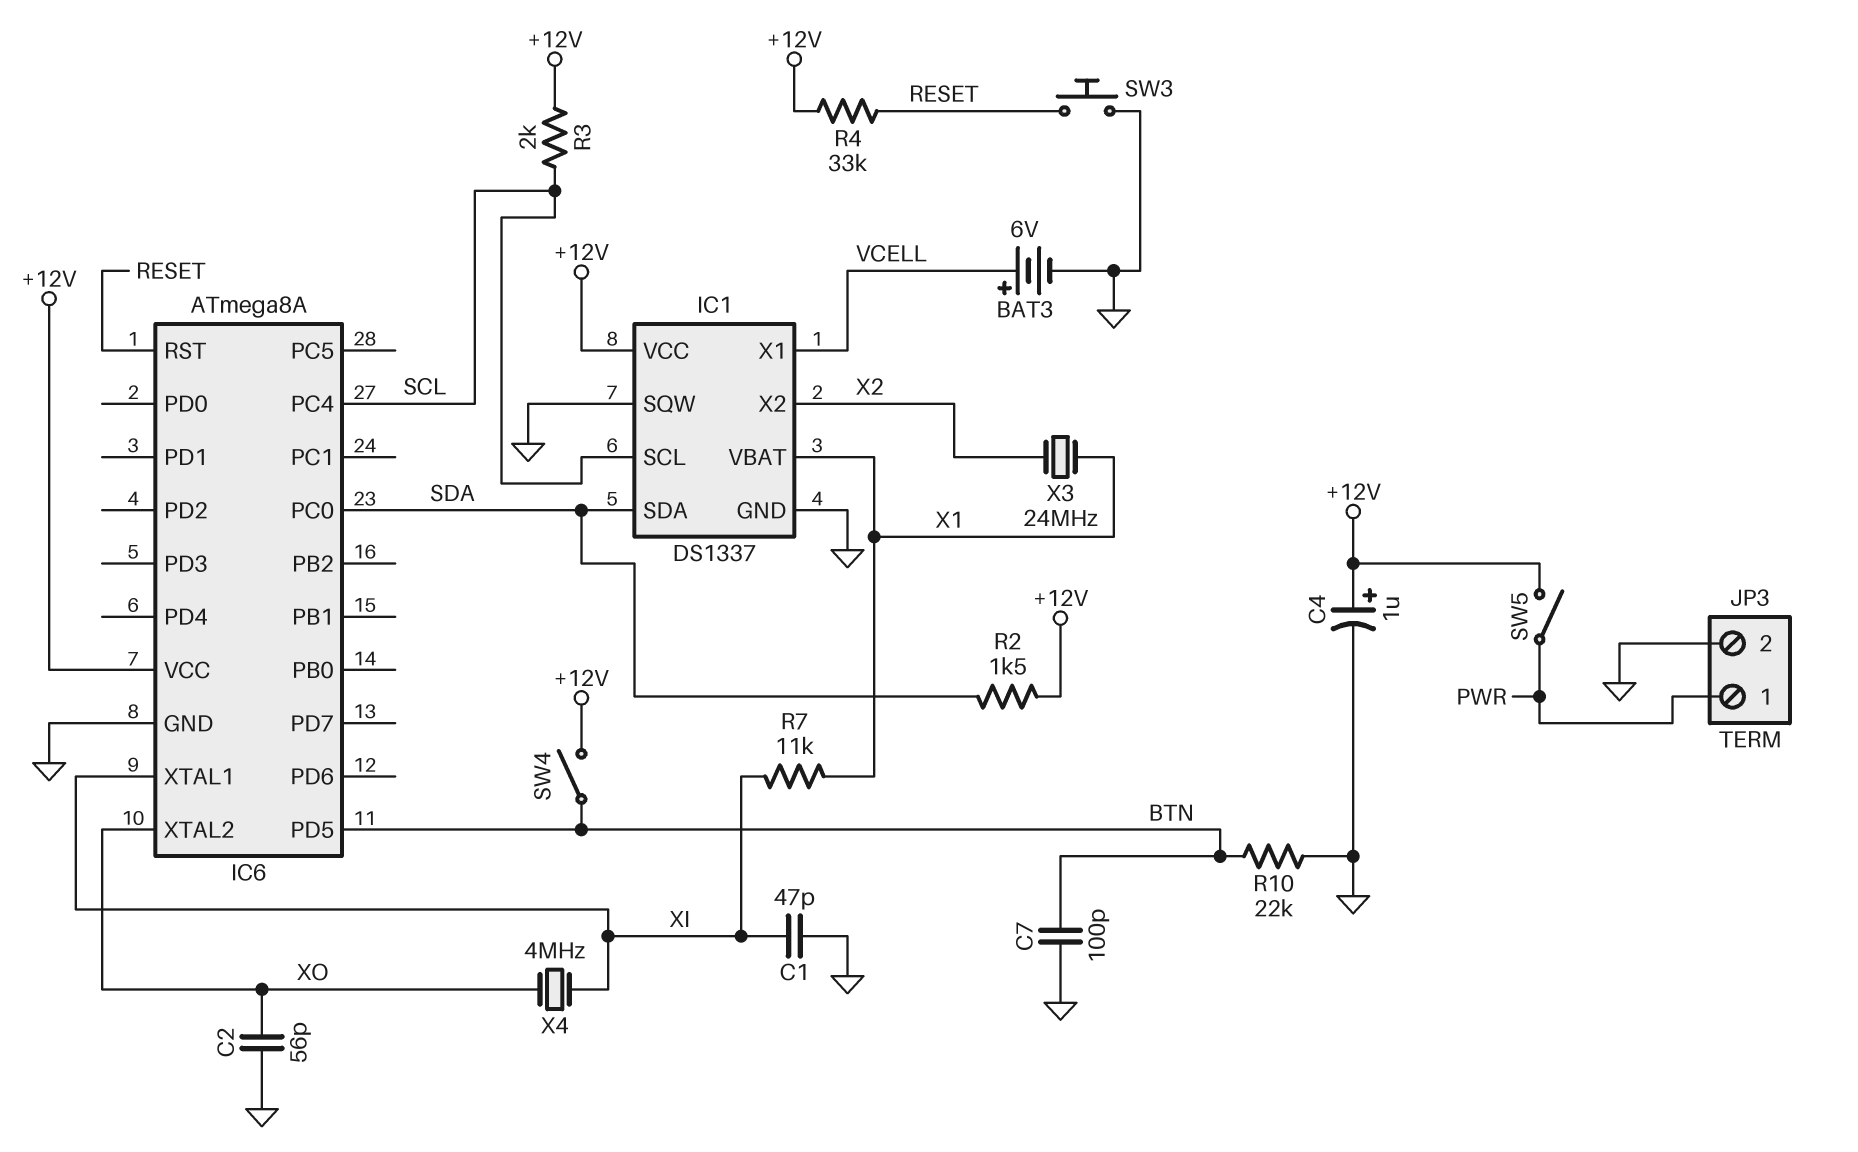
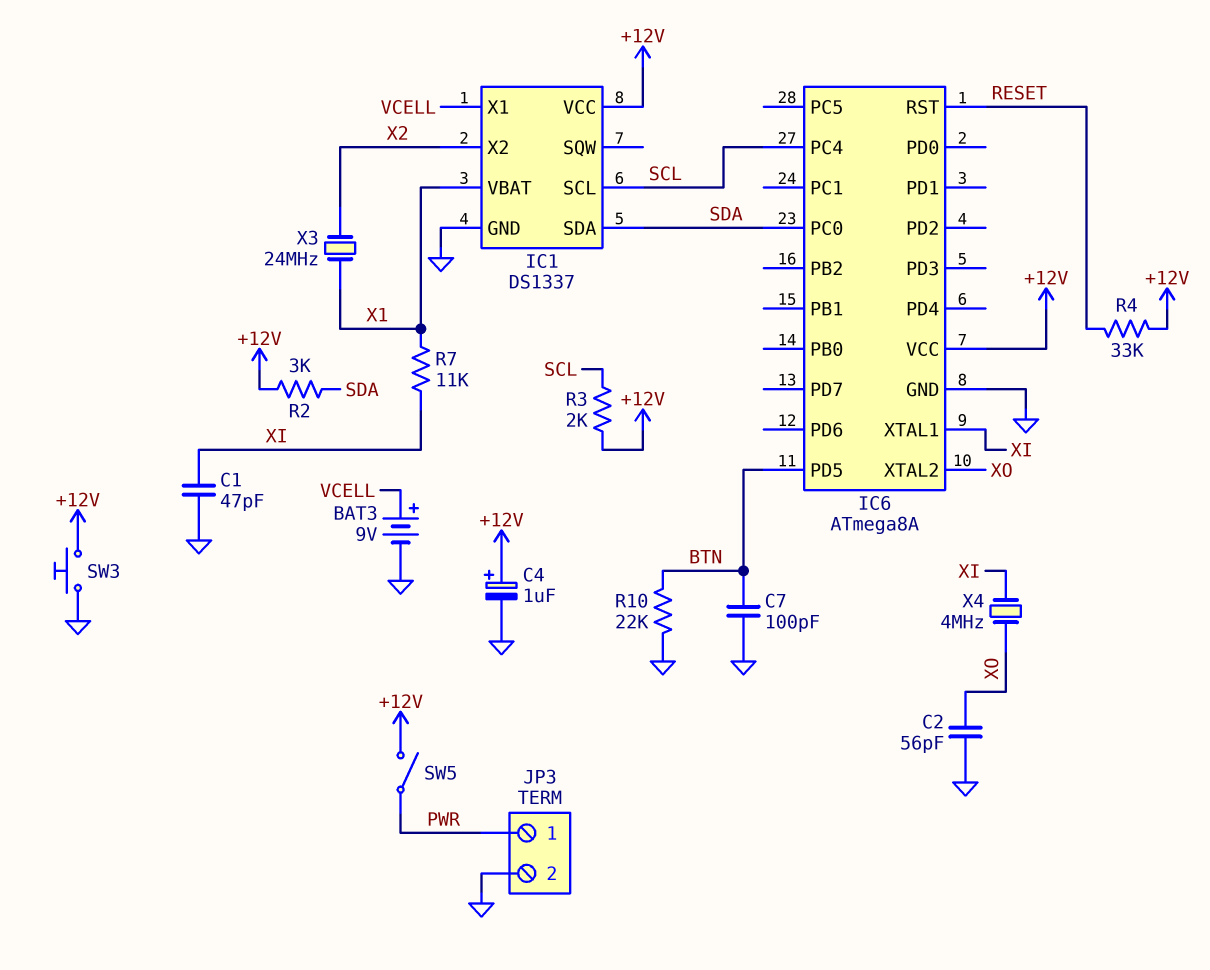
BAT3: 6V (plus VCELL, minus GND) -> 9V (plus VCELL, minus GND)
IC1 pin SQW: GND -> none
R2: 1.5k (+12V, SDA) -> 3k (+12V, SDA)
SW3: button (GND, RESET) -> button (+12V, GND)
SW4: switch (+12V, BTN) -> none

